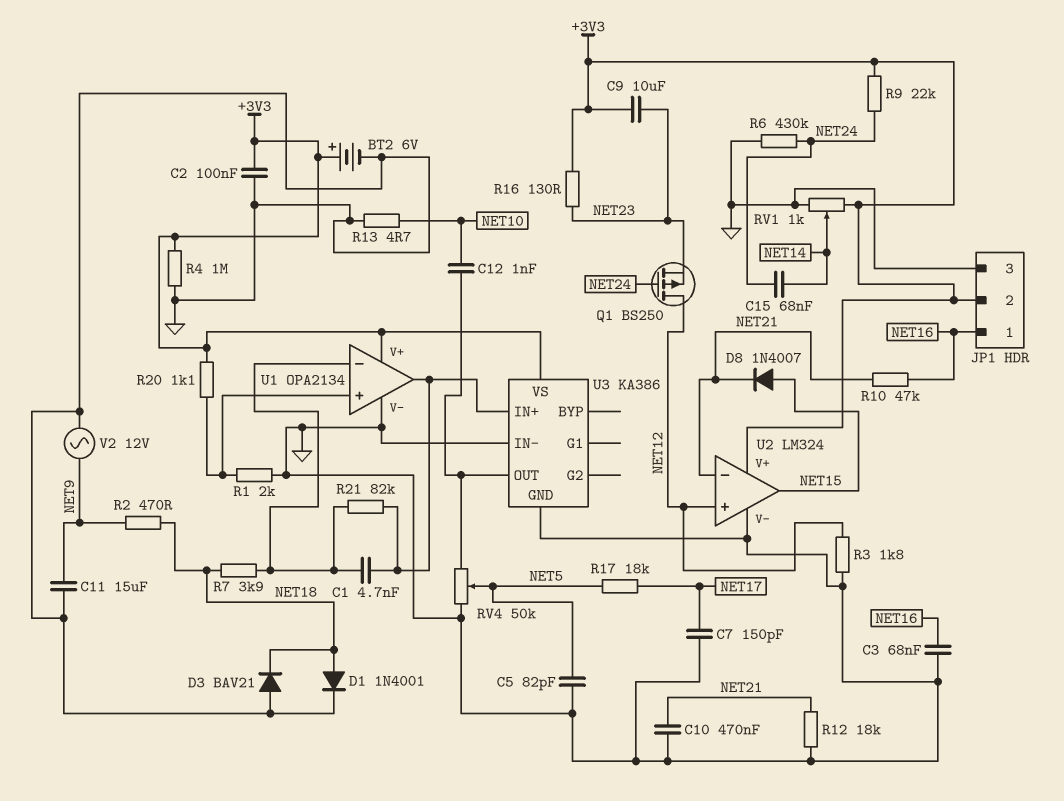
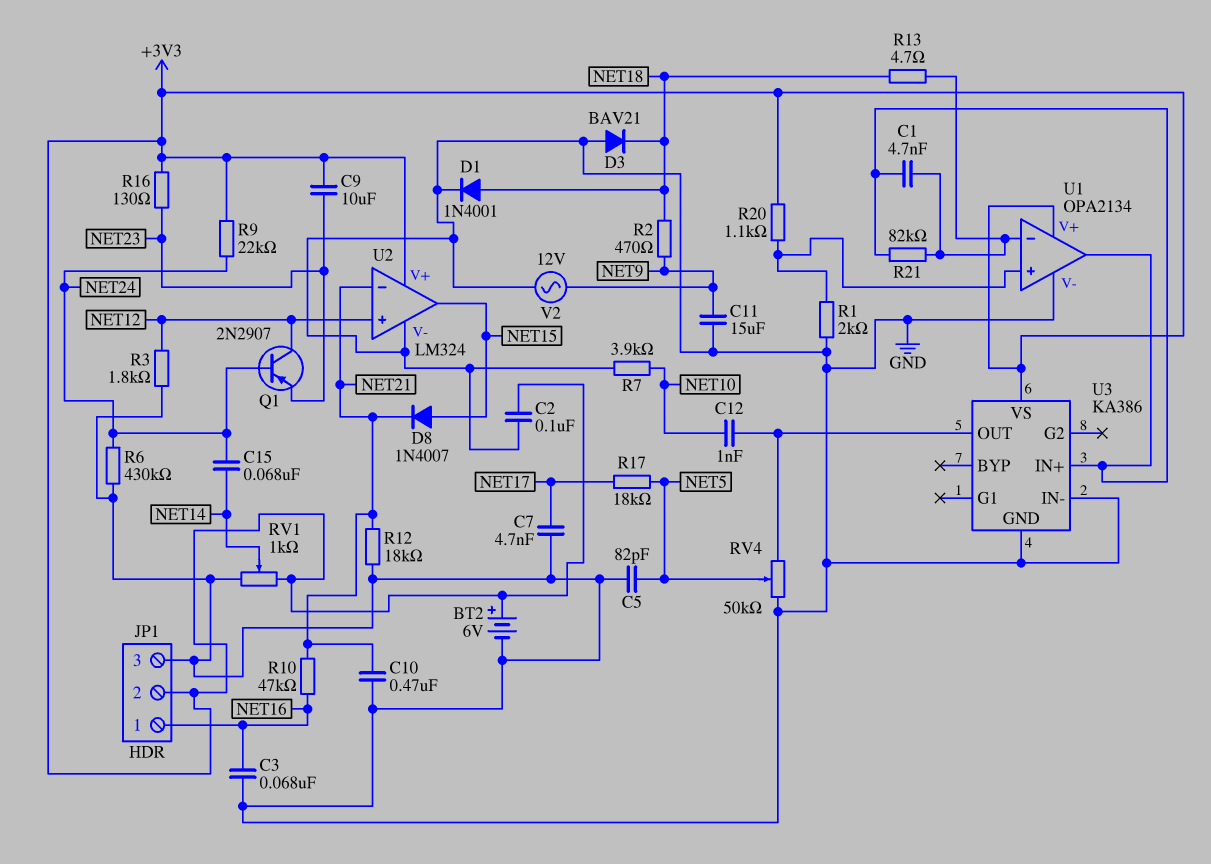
C7: 150pF (GND, NET17) -> 4.7nF (GND, NET17)
Q1: PMOS BS250 (G NET24, D NET12, S NET23) -> PNP 2N2907 (B NET24, C NET12, E NET23)
R4: 1M (+3V3, GND) -> none
R7: 3.9k (NET18, U1/in-) -> 3.9k (GND, NET10)
R13: 4.7 (GND, NET10) -> 4.7 (NET18, U1/in-)

